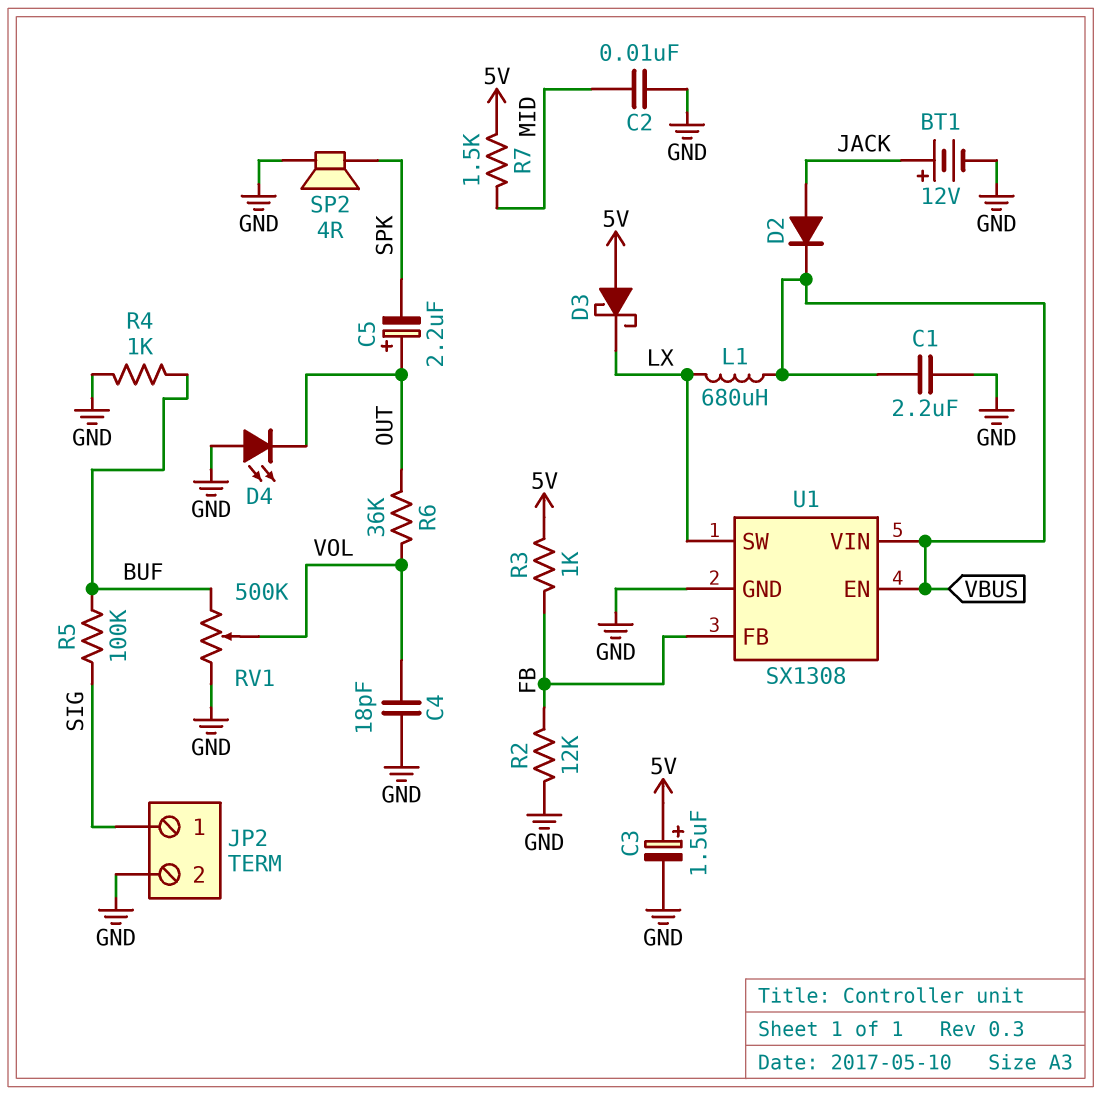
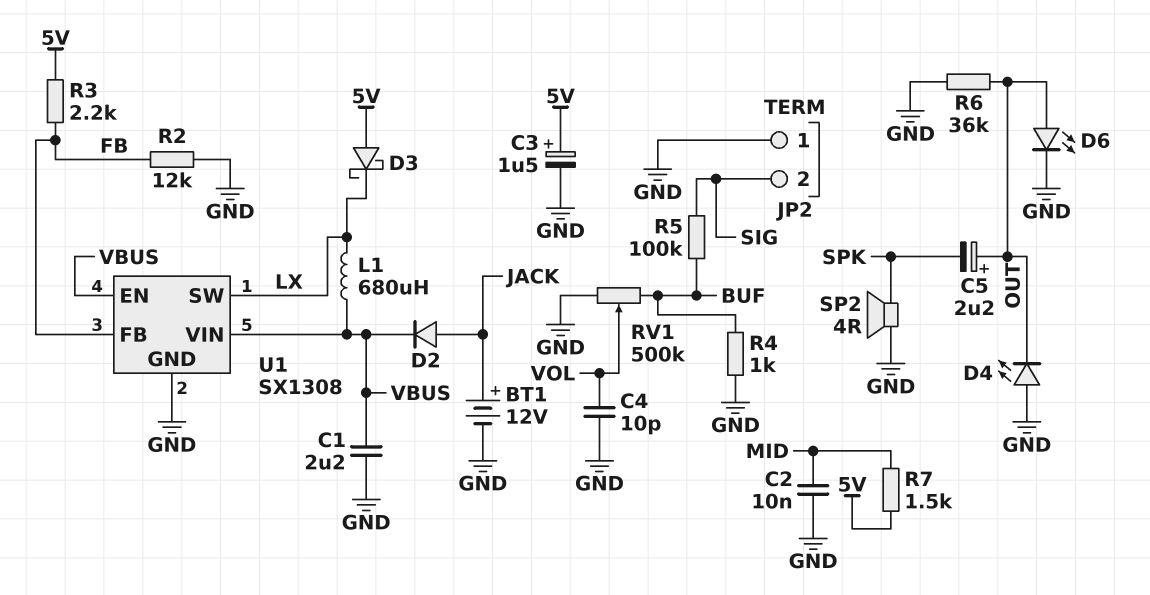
C4: 18pF (GND, VOL) -> 10pF (GND, VOL)
D6: none -> LED (A OUT, K GND)
JP2 pin 1: SIG -> GND
JP2 pin 2: GND -> SIG
R3: 1k (5V, FB) -> 2.2k (5V, FB)
R6: 36k (OUT, VOL) -> 36k (GND, OUT)

